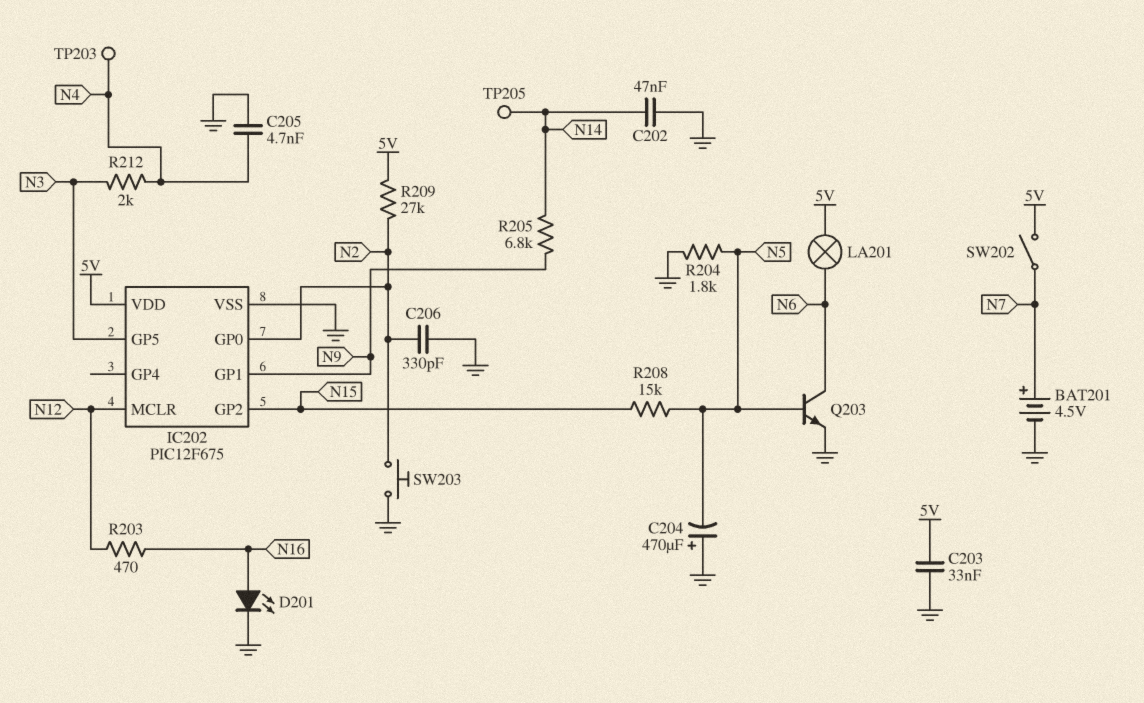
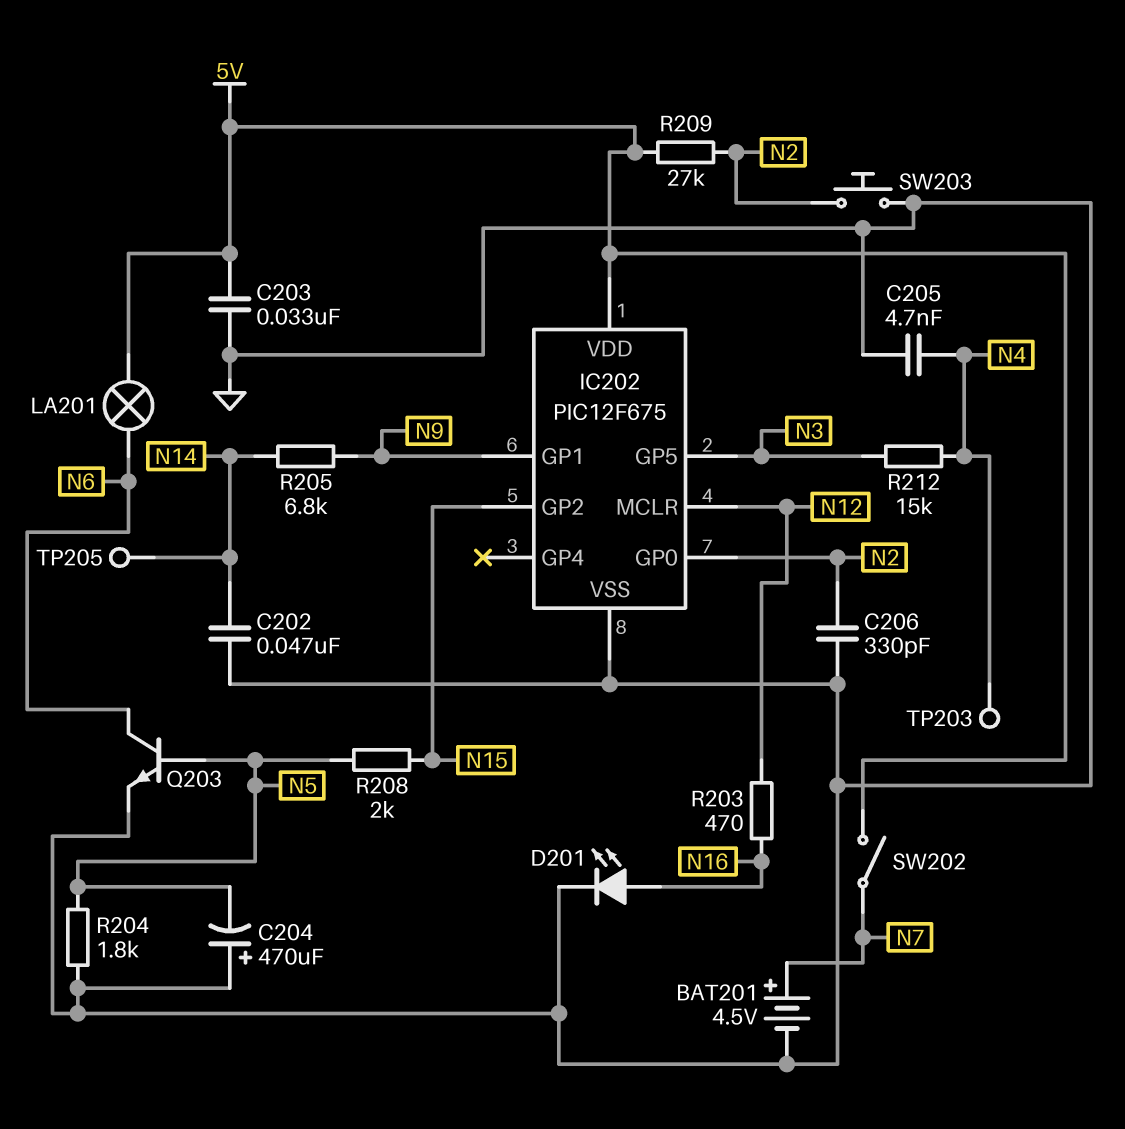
R208: 15k (N5, N15) -> 2k (N5, N15)
R212: 2k (N3, N4) -> 15k (N3, N4)

